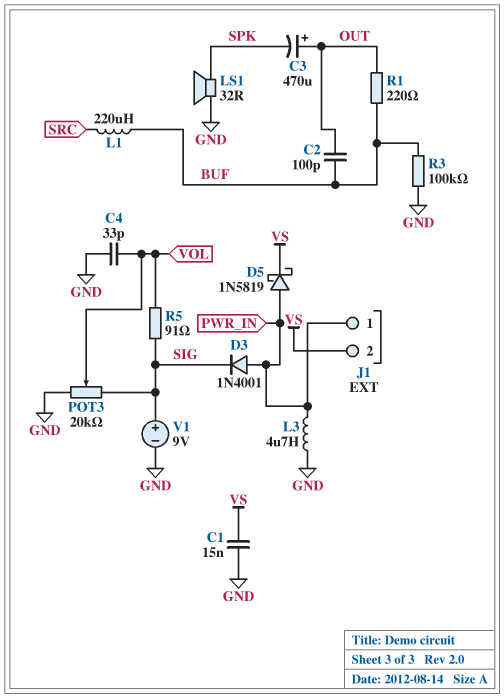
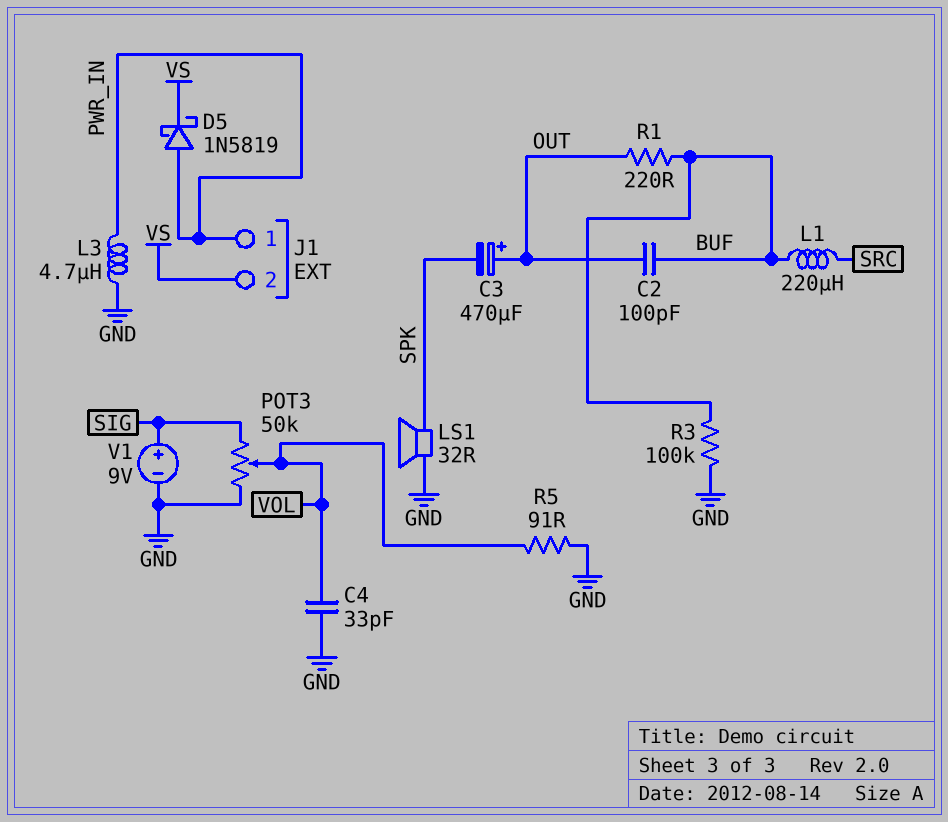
C1: 15nF (GND, VS) -> none
D3: diode 1N4001 (A PWR_IN, K SIG) -> none
POT3: 20k (GND, SIG, wiper VOL) -> 50k (GND, SIG, wiper VOL)
R5: 91 (SIG, VOL) -> 91 (GND, VOL)

